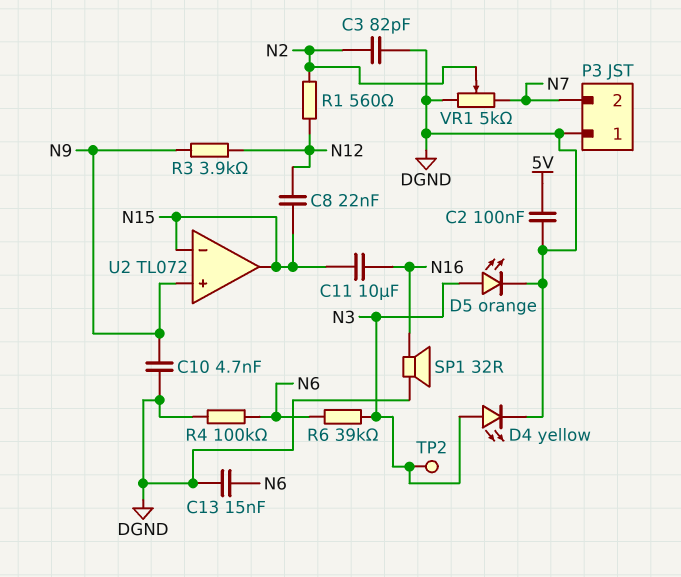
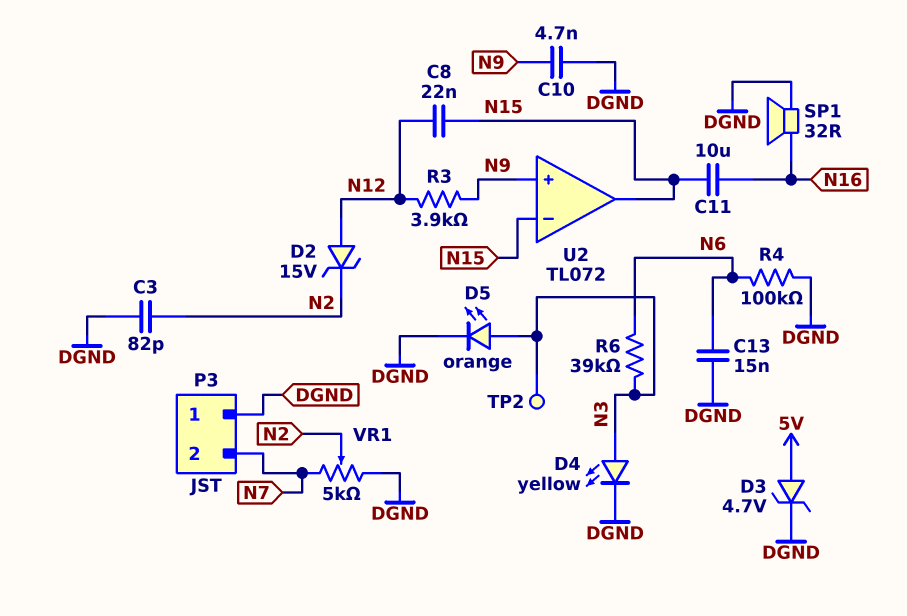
C2: 100nF (5V, DGND) -> none
D2: none -> zener 15V (A N12, K N2)
D3: none -> zener 4.7V (A 5V, K DGND)
R1: 560 (N2, N12) -> none

